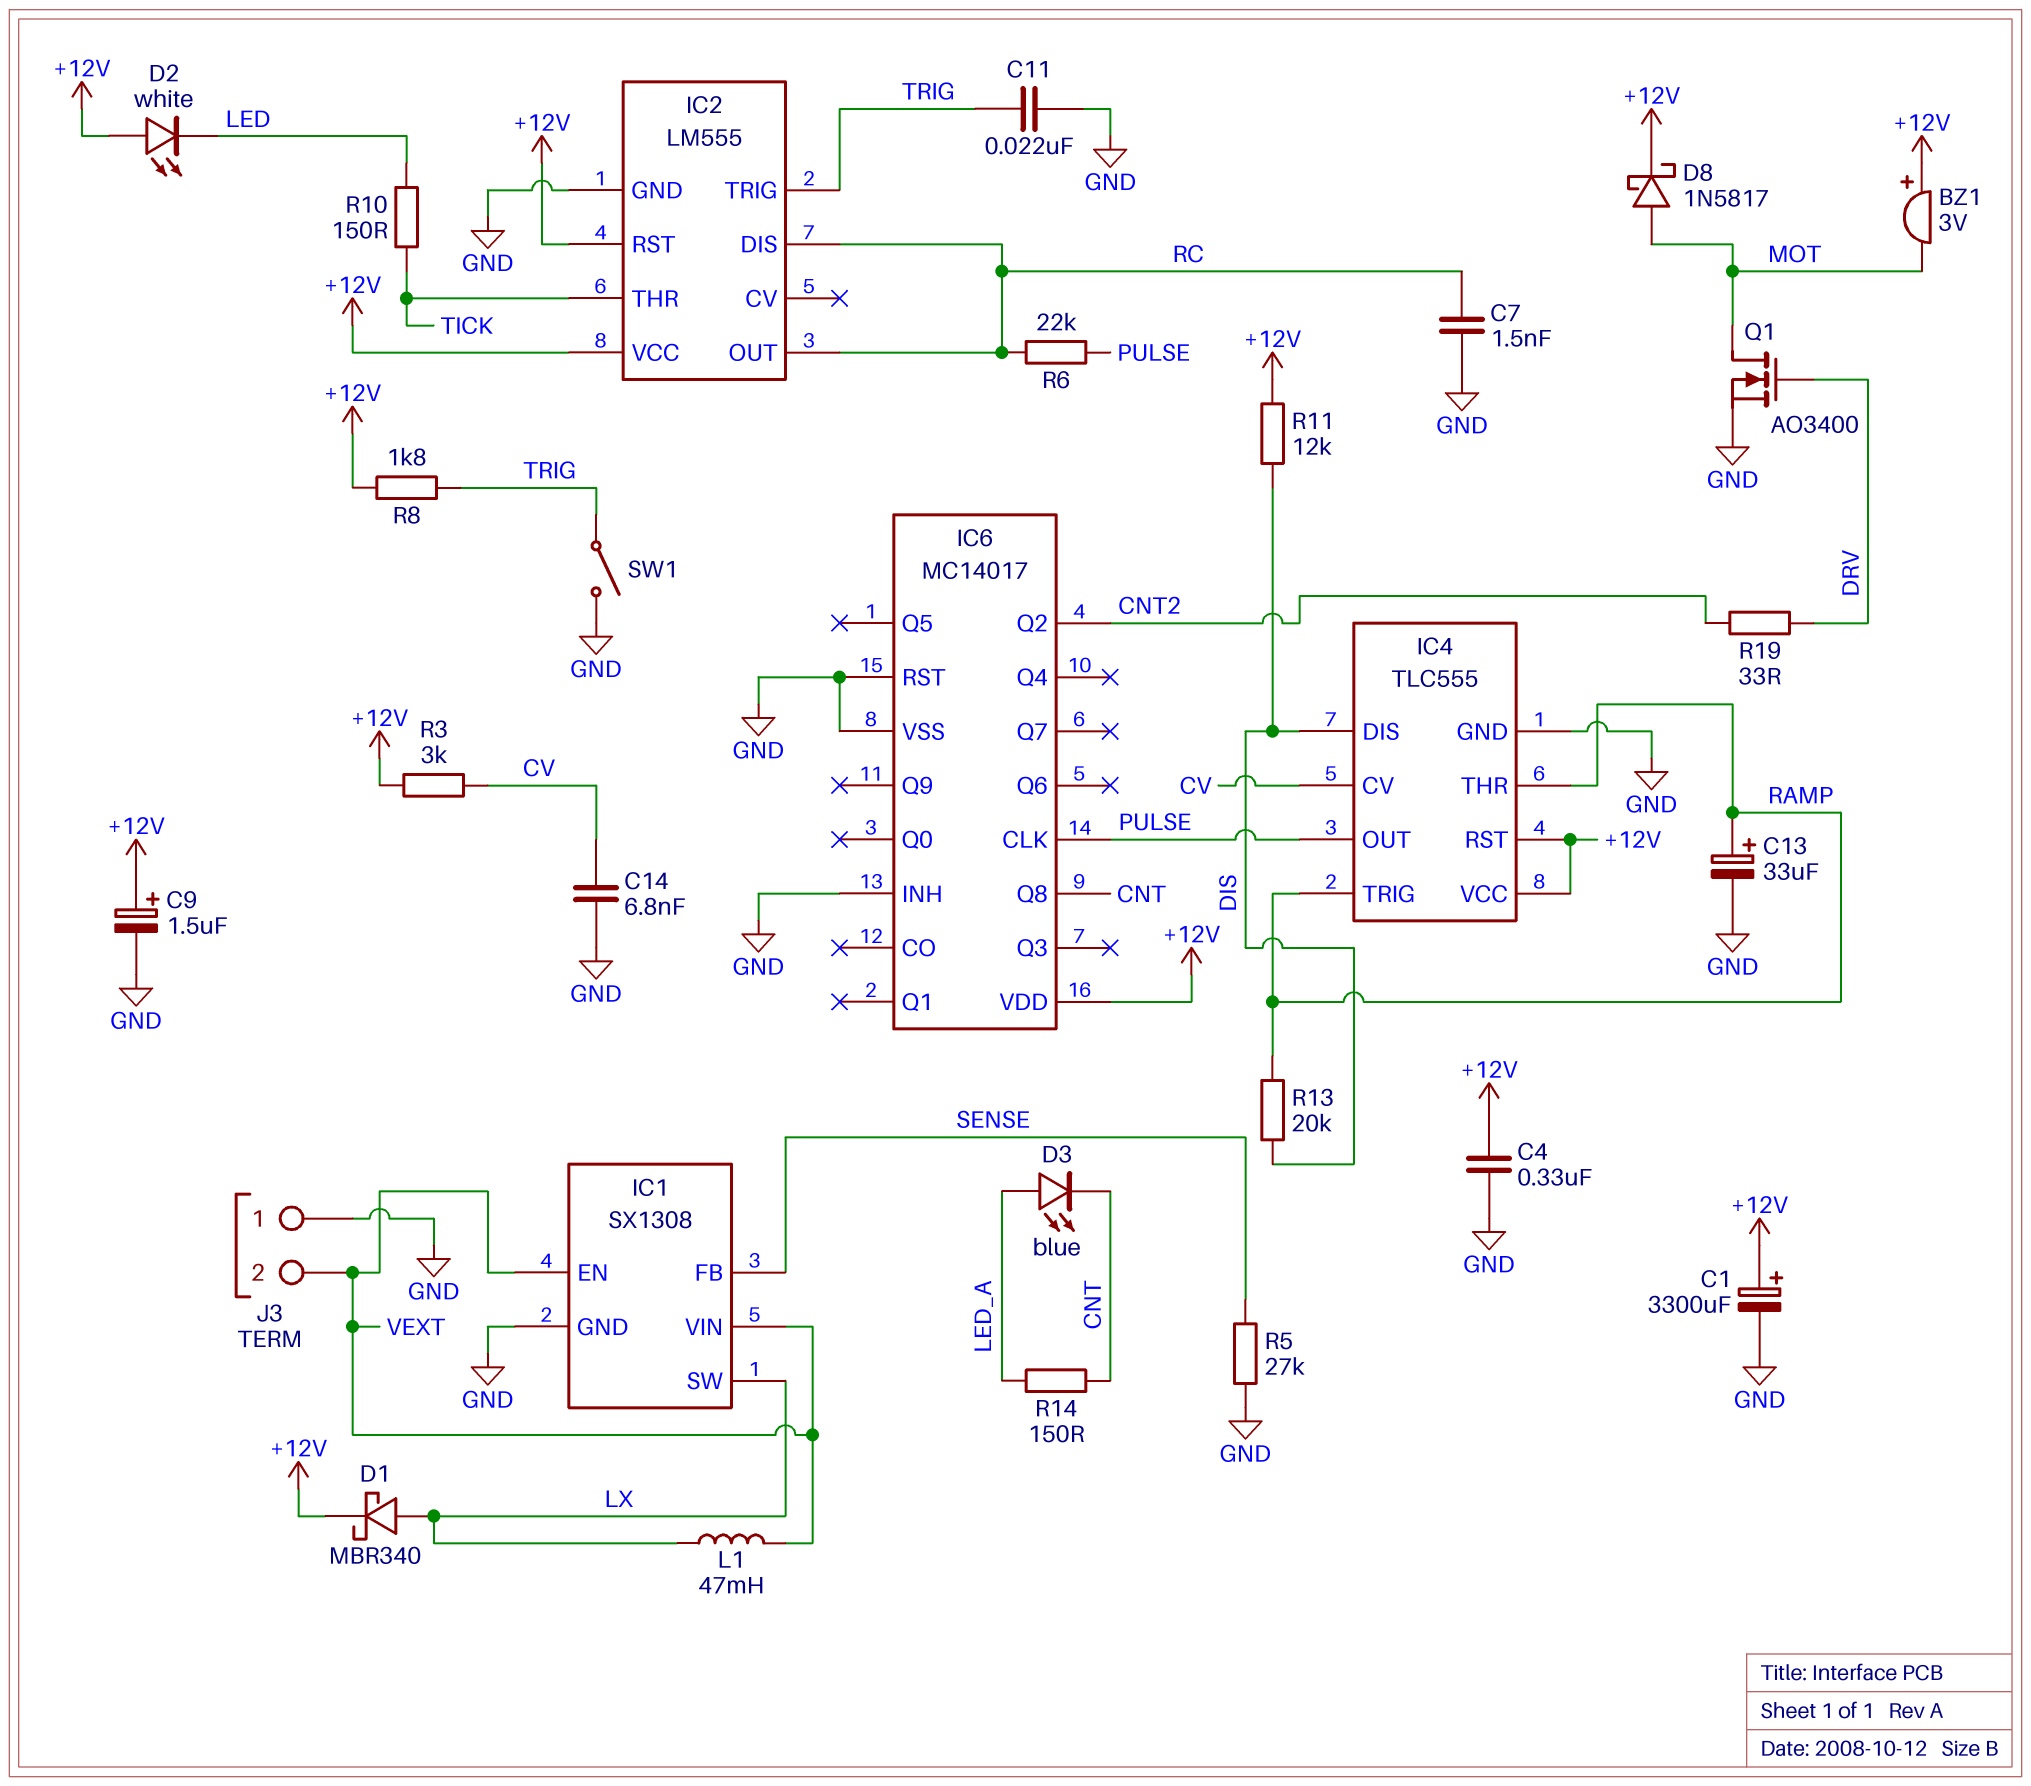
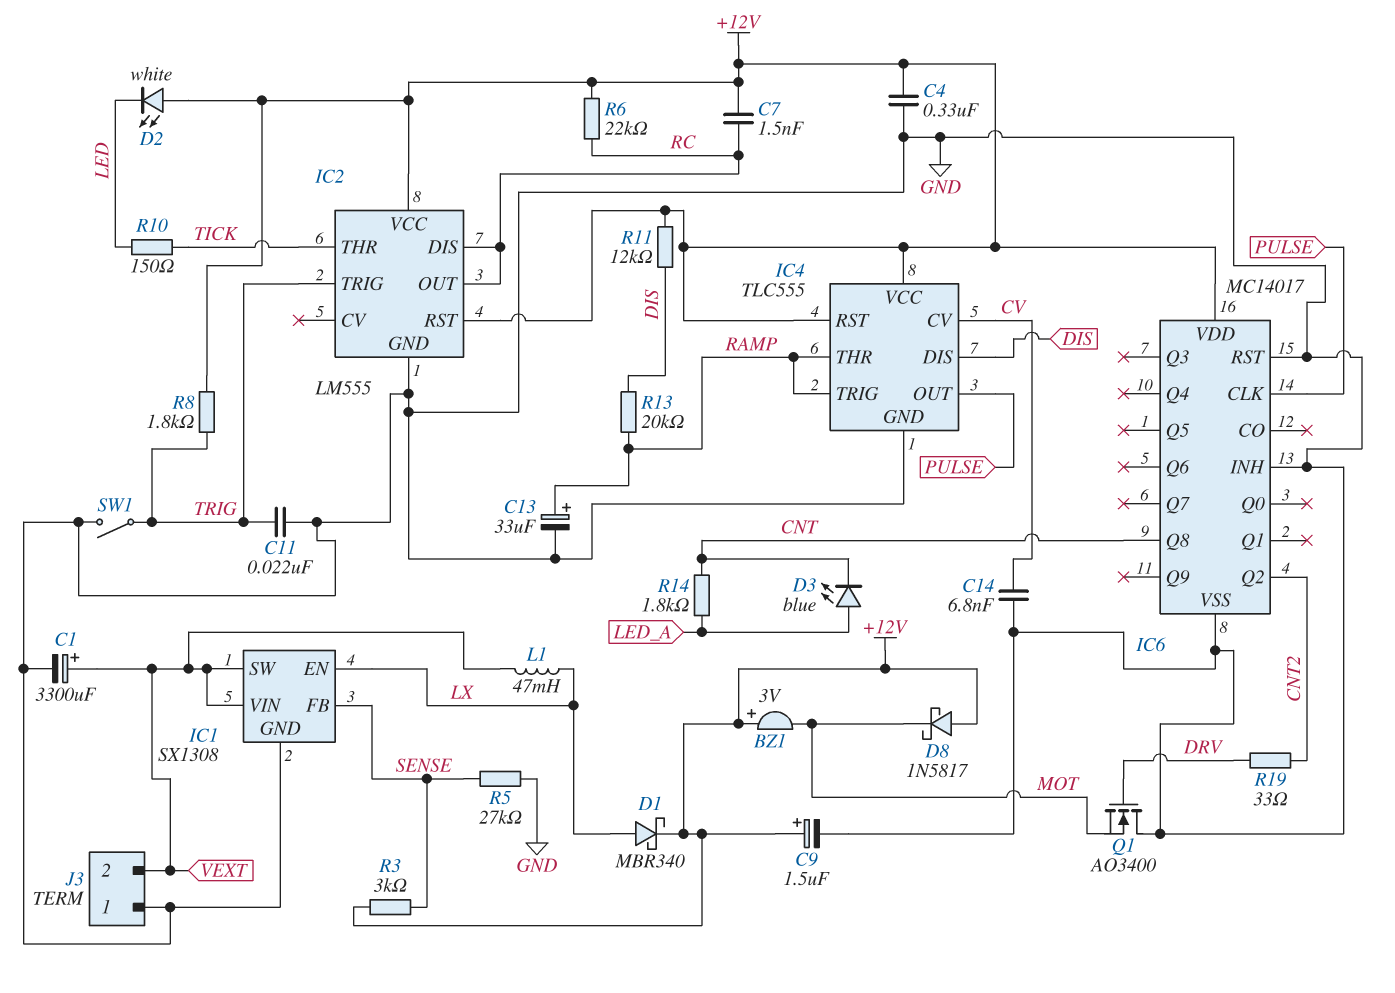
C1: 3300uF (plus +12V, minus GND) -> 3300uF (plus VEXT, minus GND)
C7: 1.5nF (GND, RC) -> 1.5nF (+12V, RC)
D8: schottky 1N5817 (A MOT, K +12V) -> schottky 1N5817 (A +12V, K MOT)
IC1 pin EN: VEXT -> LX
IC1 pin SW: LX -> VEXT
Q1: NMOS AO3400 (G DRV, D MOT, S GND) -> NMOS AO3400 (G DRV, D GND, S MOT)
R3: 3k (+12V, CV) -> 3k (+12V, SENSE)
R6: 22k (PULSE, RC) -> 22k (+12V, RC)
R14: 150 (CNT, LED_A) -> 1.8k (CNT, LED_A)

